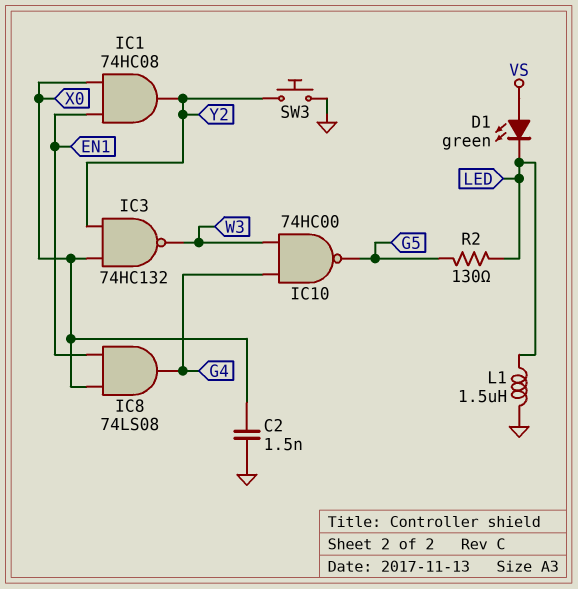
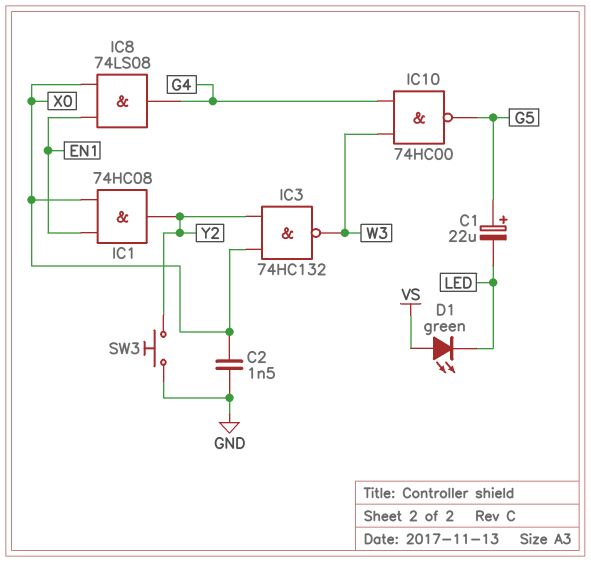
C1: none -> 22uF (plus G5, minus LED)
L1: 1.5uH (GND, LED) -> none
R2: 130 (G5, LED) -> none

